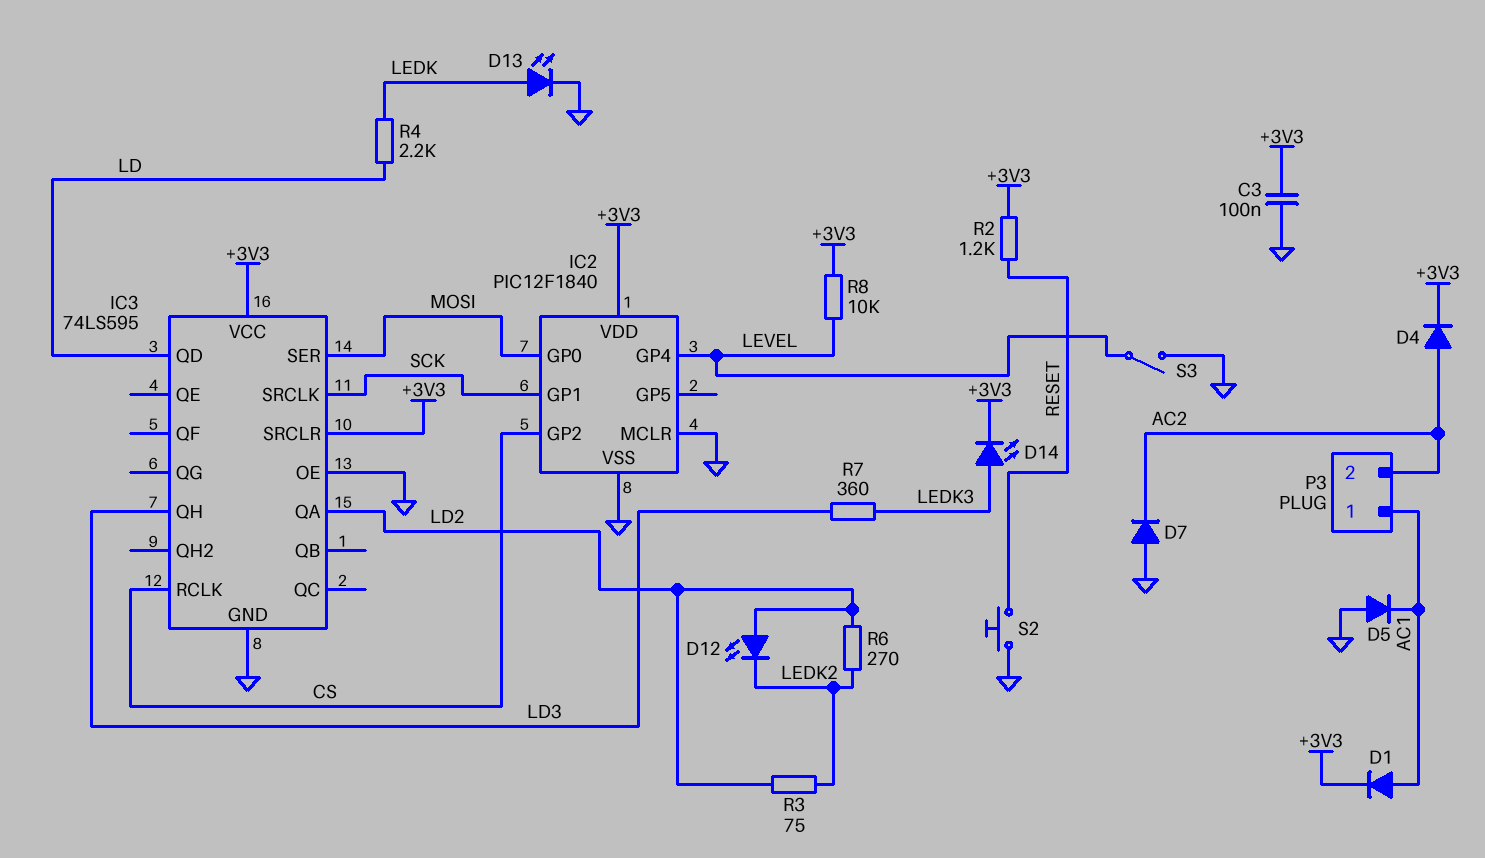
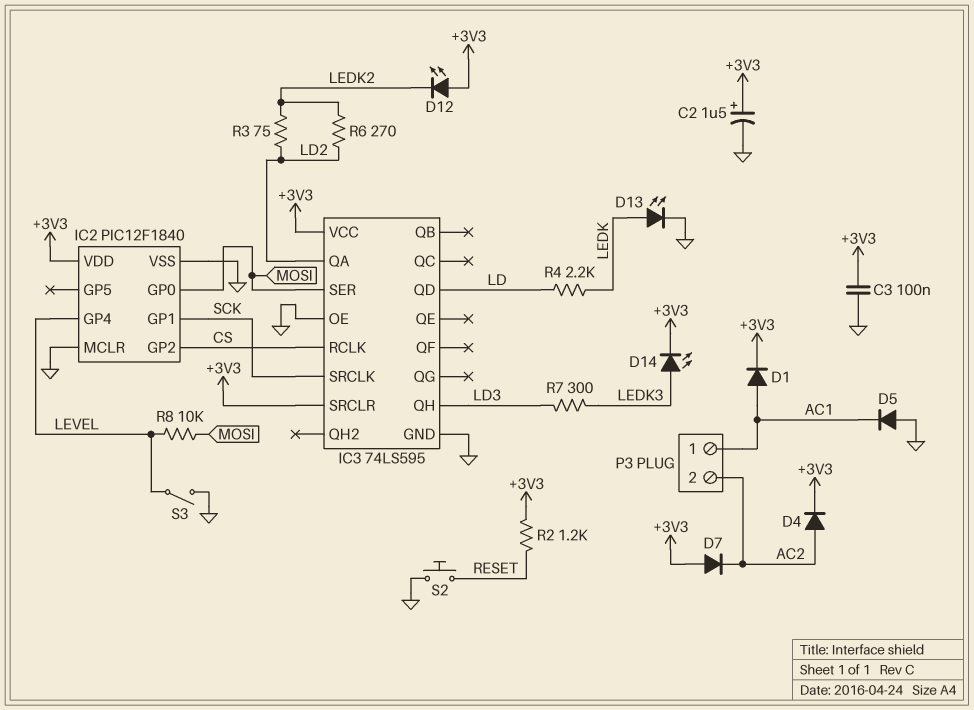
C2: none -> 1.5uF (plus +3V3, minus GND)
D7: diode (A GND, K AC2) -> diode (A +3V3, K AC2)
D12: LED (A LD2, K LEDK2) -> LED (A +3V3, K LEDK2)
R7: 360 (LD3, LEDK3) -> 300 (LD3, LEDK3)
R8: 10k (+3V3, LEVEL) -> 10k (LEVEL, MOSI)

